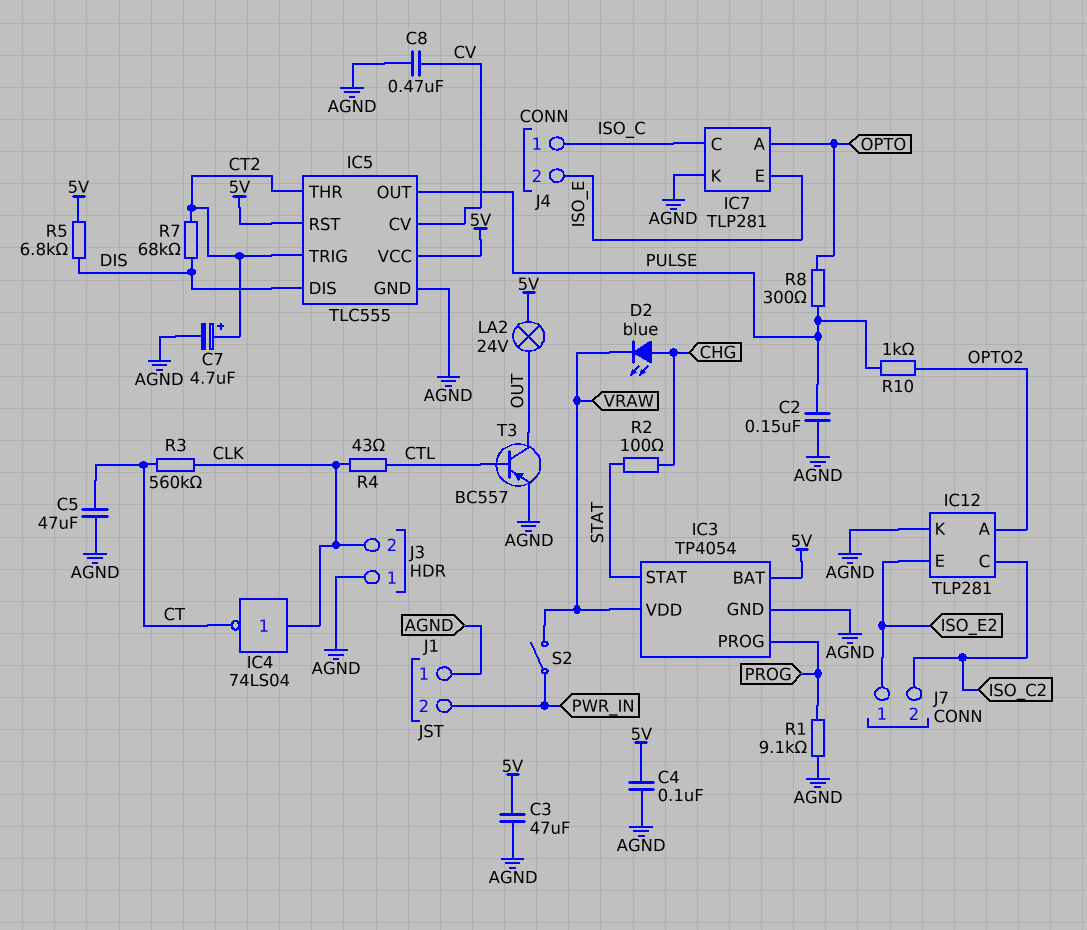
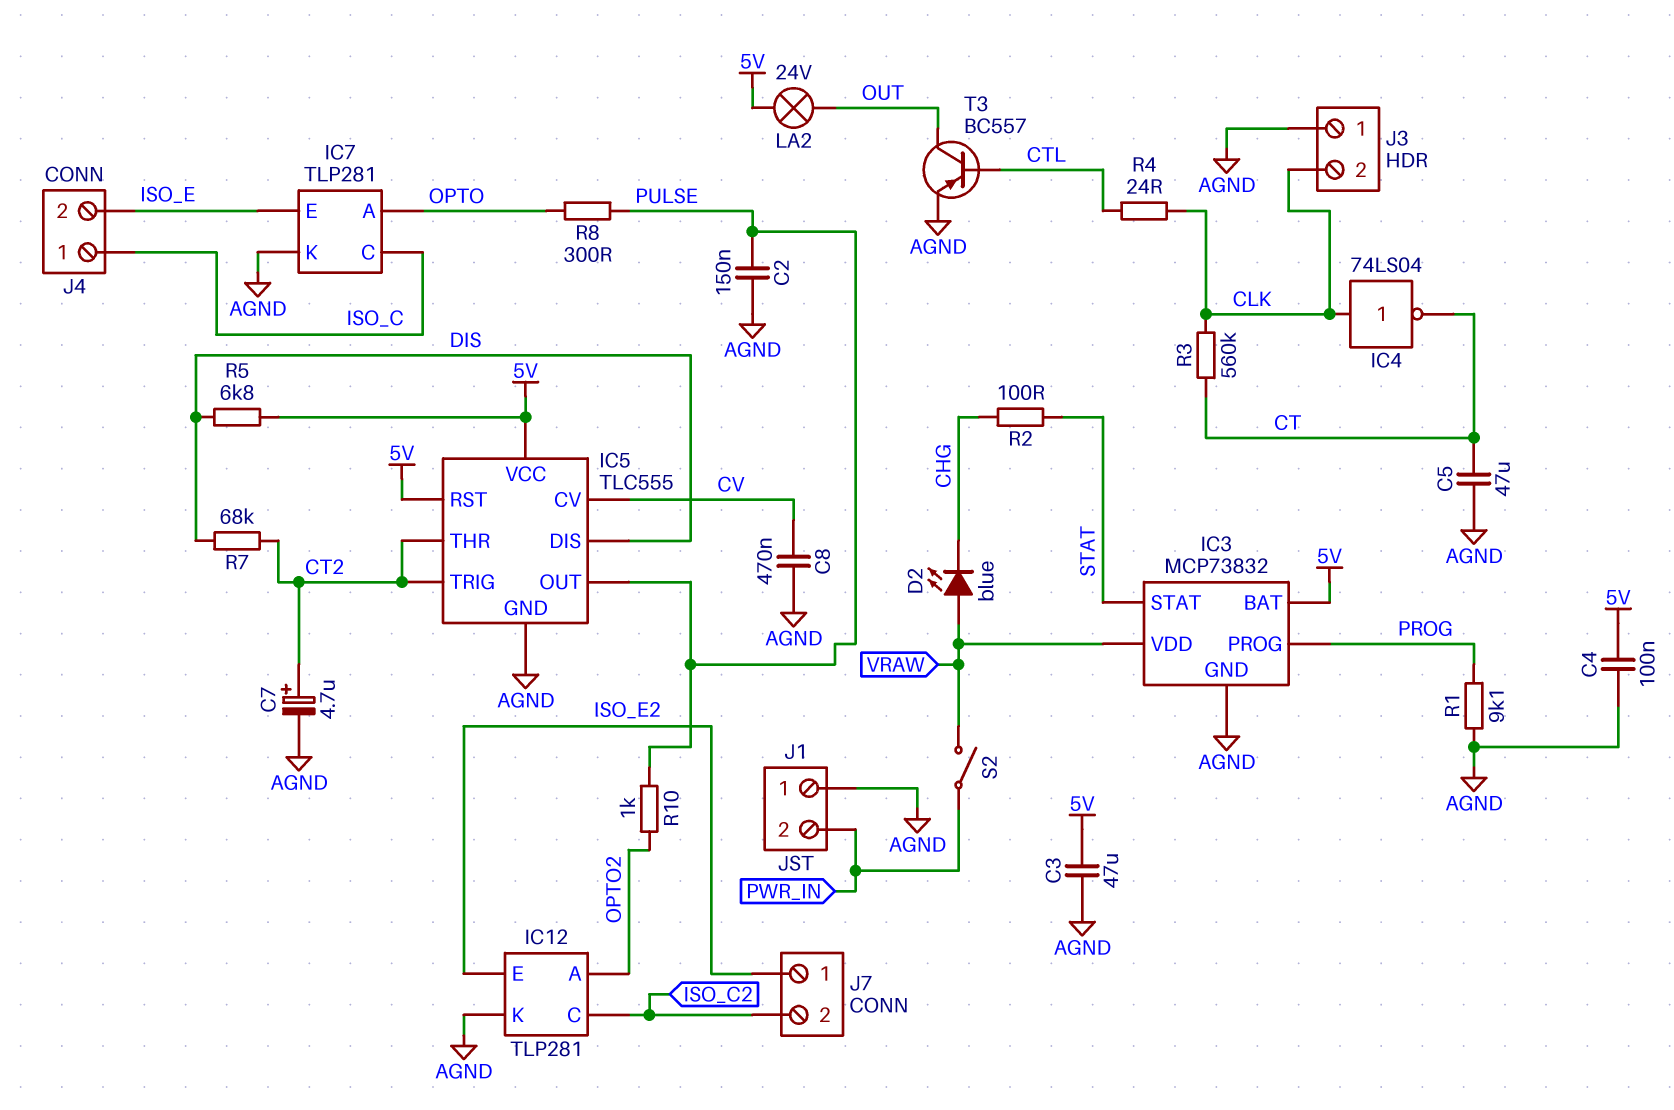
D2: LED blue (A CHG, K VRAW) -> LED blue (A VRAW, K CHG)
IC3: TP4054 -> MCP73832
R4: 43 (CLK, CTL) -> 24 (CLK, CTL)

